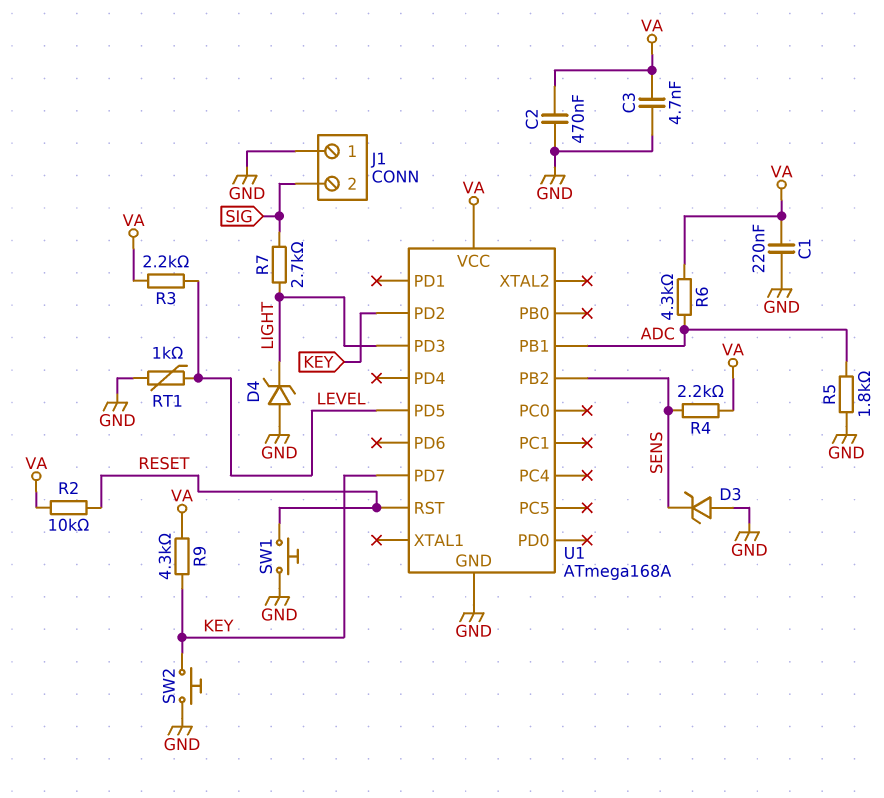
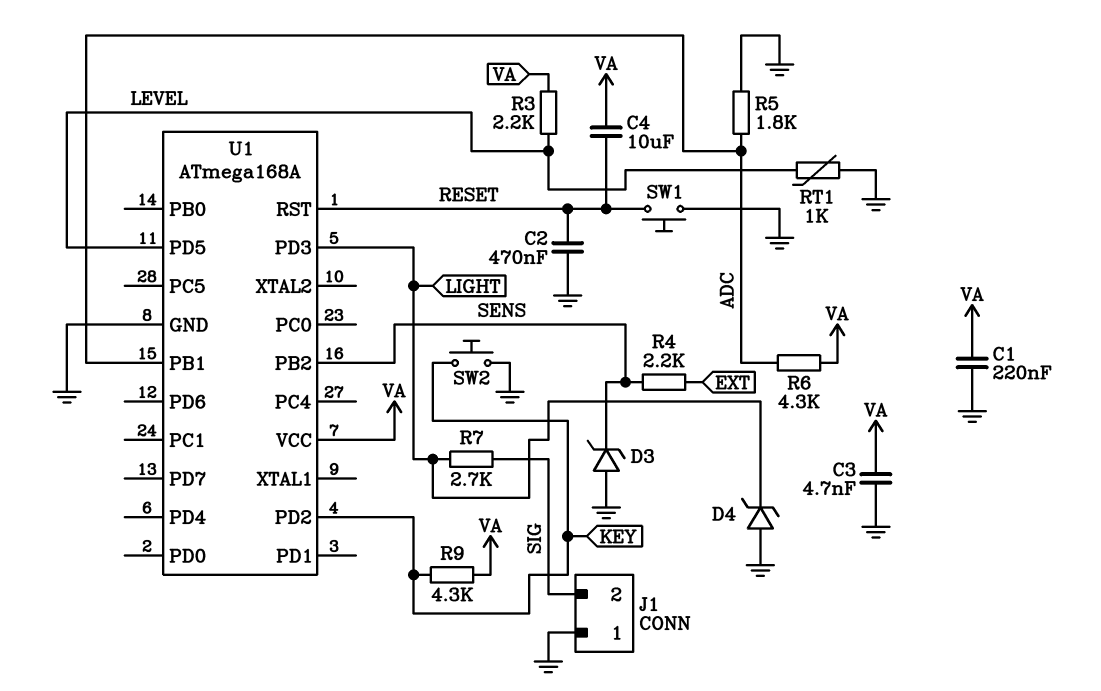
C2: 470nF (GND, VA) -> 470nF (GND, RESET)
C4: none -> 10uF (RESET, VA)
R2: 10k (RESET, VA) -> none
R4: 2.2k (SENS, VA) -> 2.2k (EXT, SENS)
U1 pin PD7: KEY -> none

